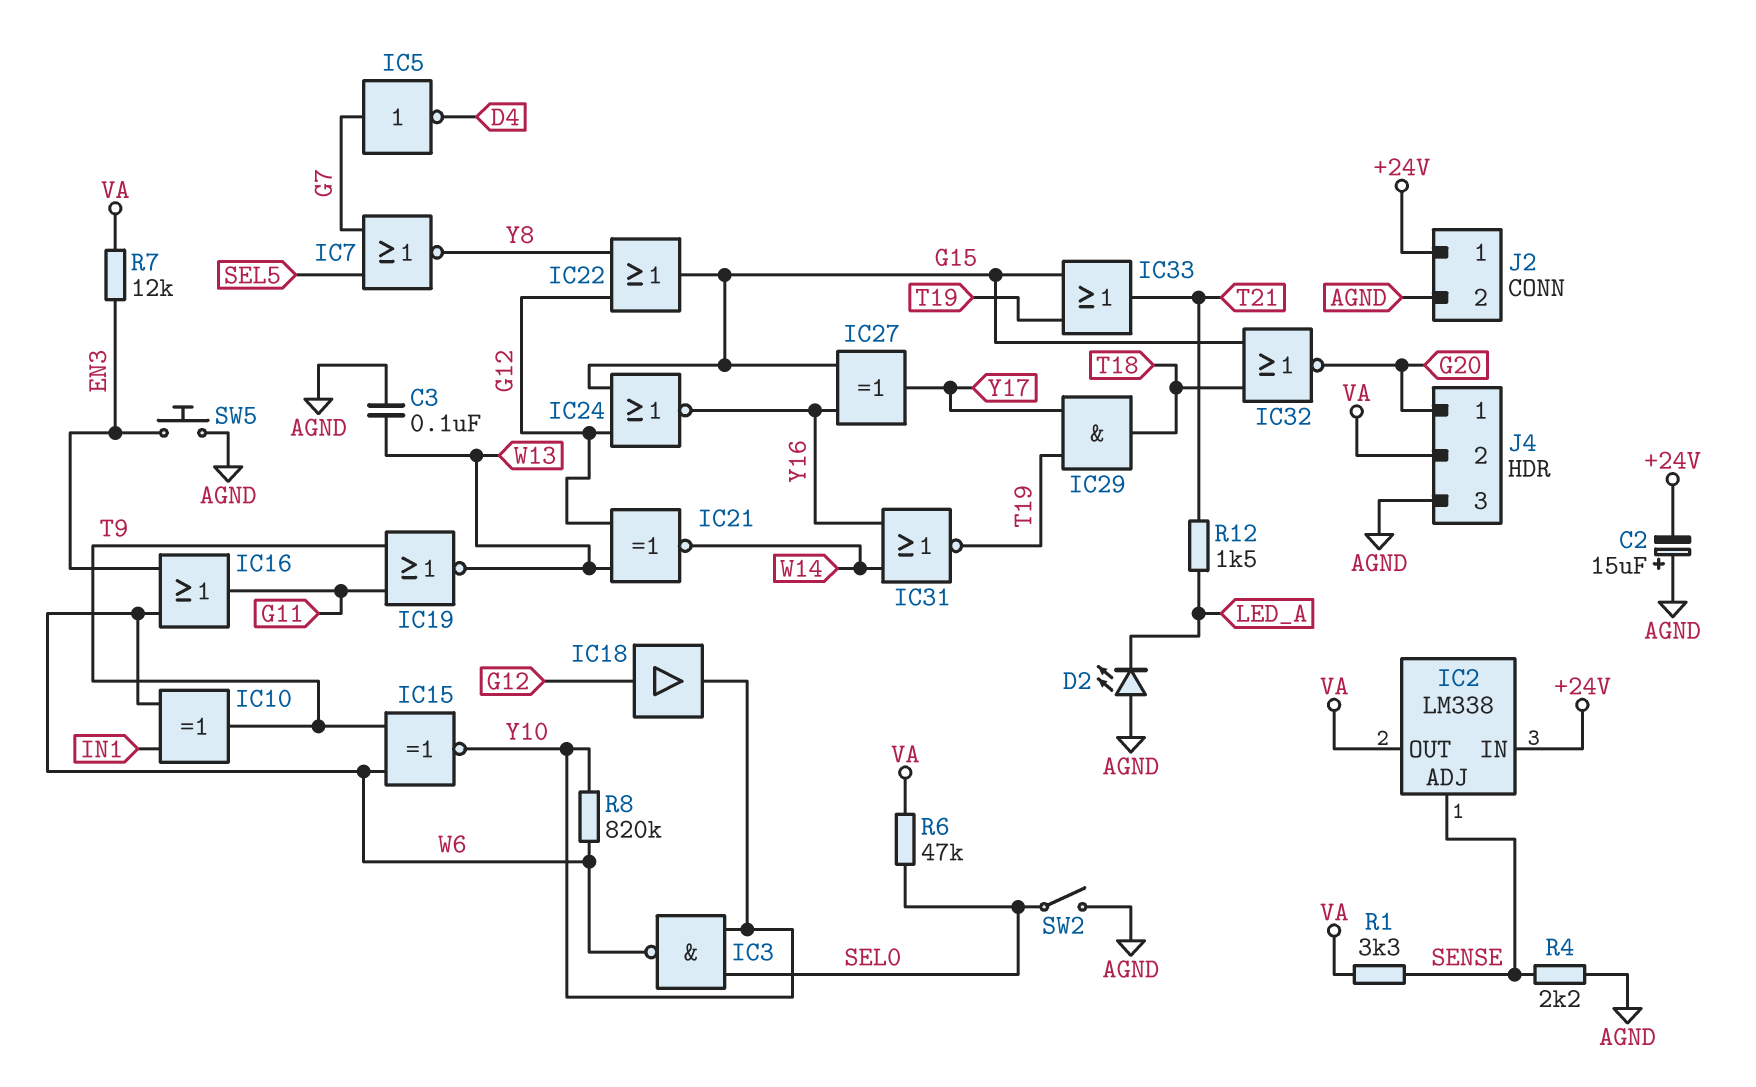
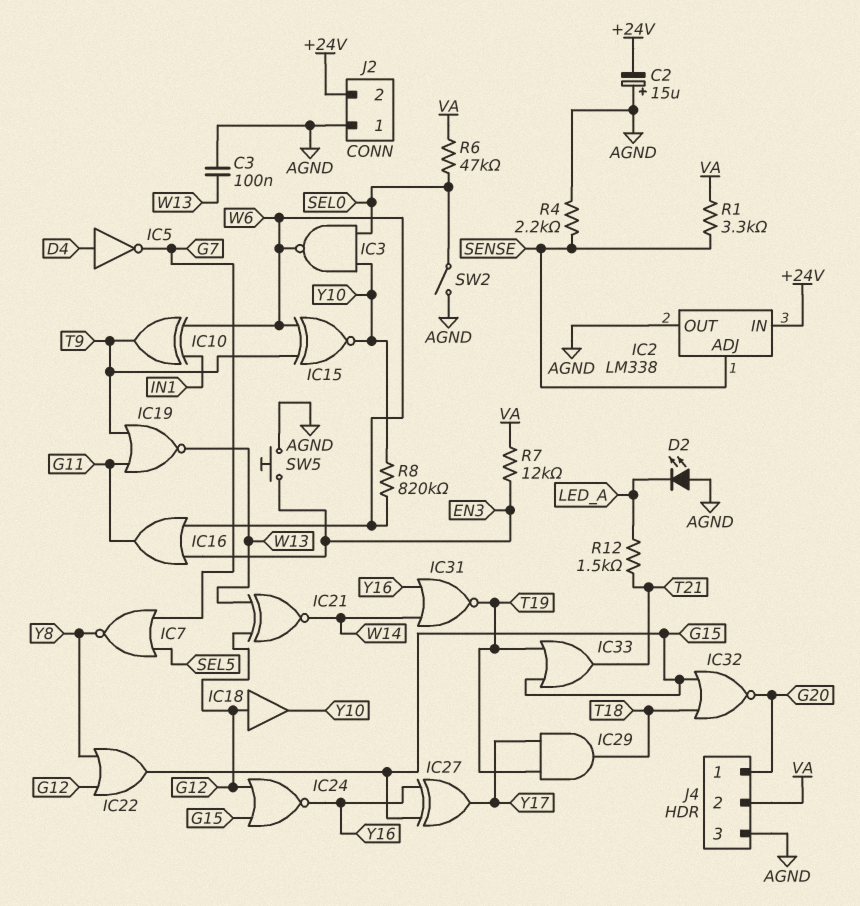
IC2 pin OUT: VA -> AGND
IC5: NOT (in G7, out D4) -> NOT (in D4, out G7)
J2 pin 1: +24V -> AGND
J2 pin 2: AGND -> +24V

